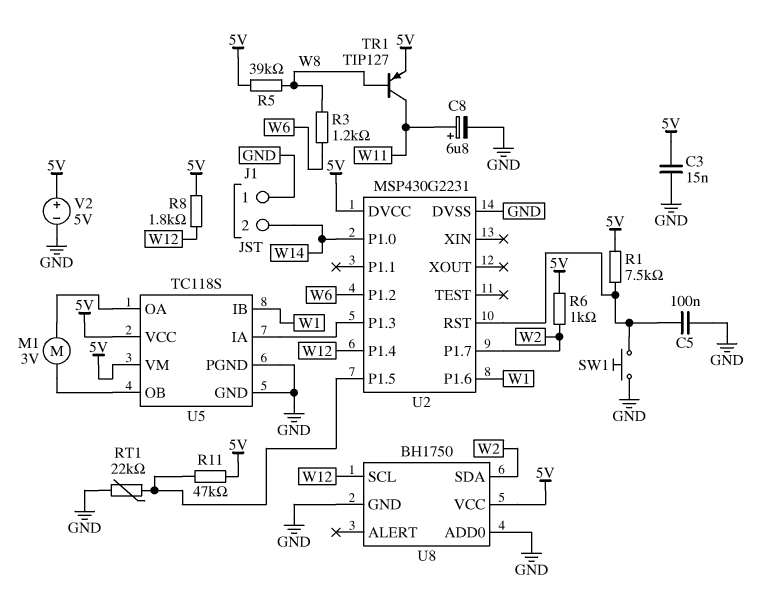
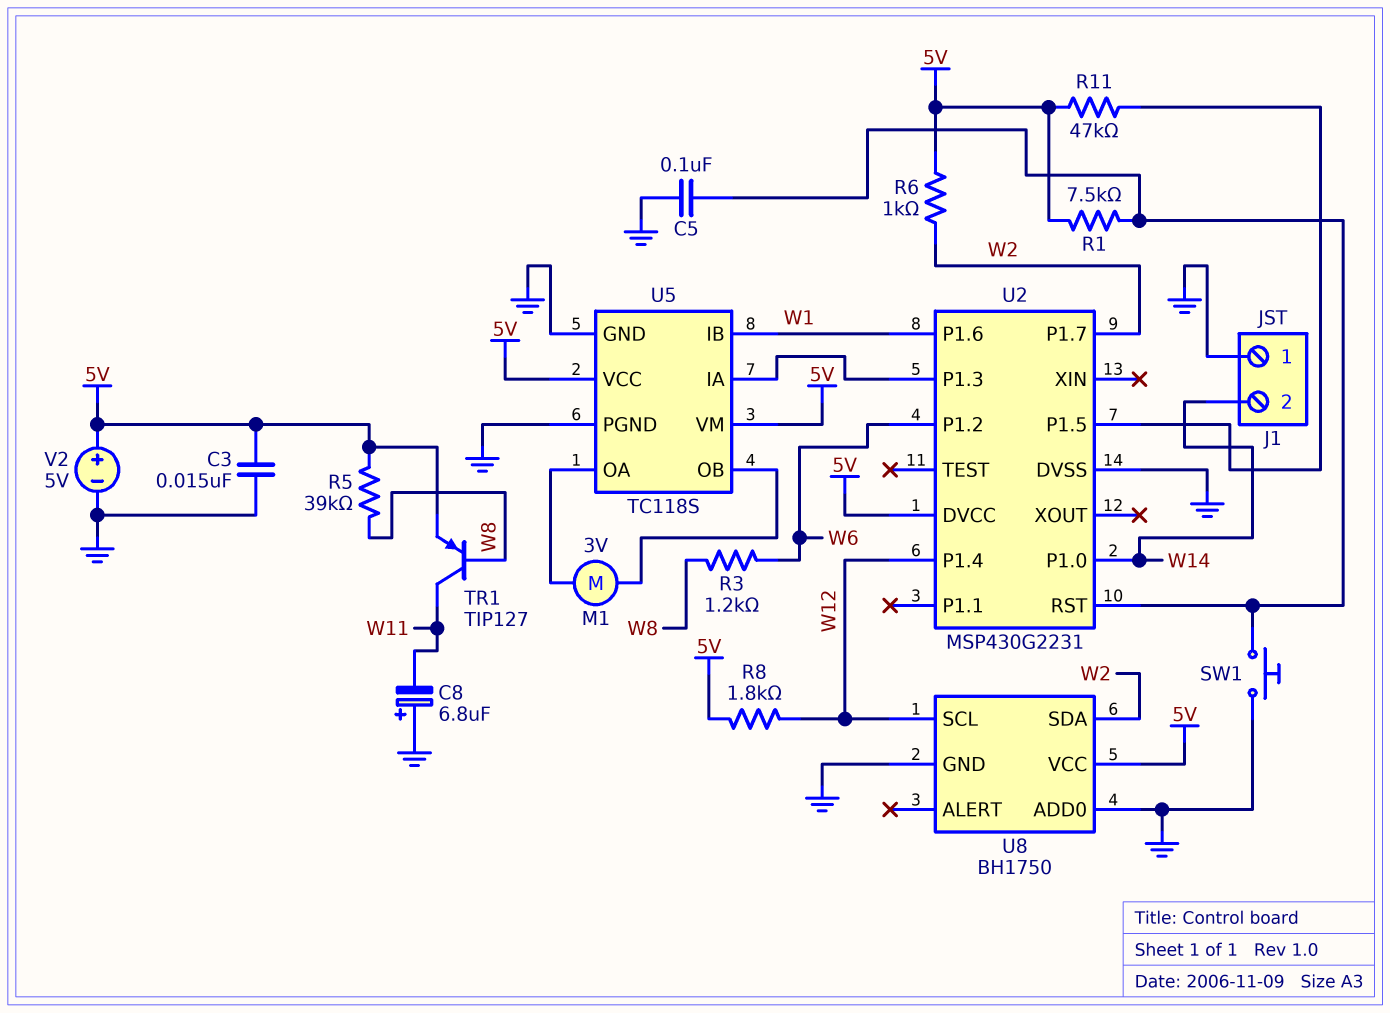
C8: 6.8uF (plus W11, minus GND) -> 6.8uF (plus GND, minus W11)
RT1: 22k (GND, U2/P1.5) -> none

